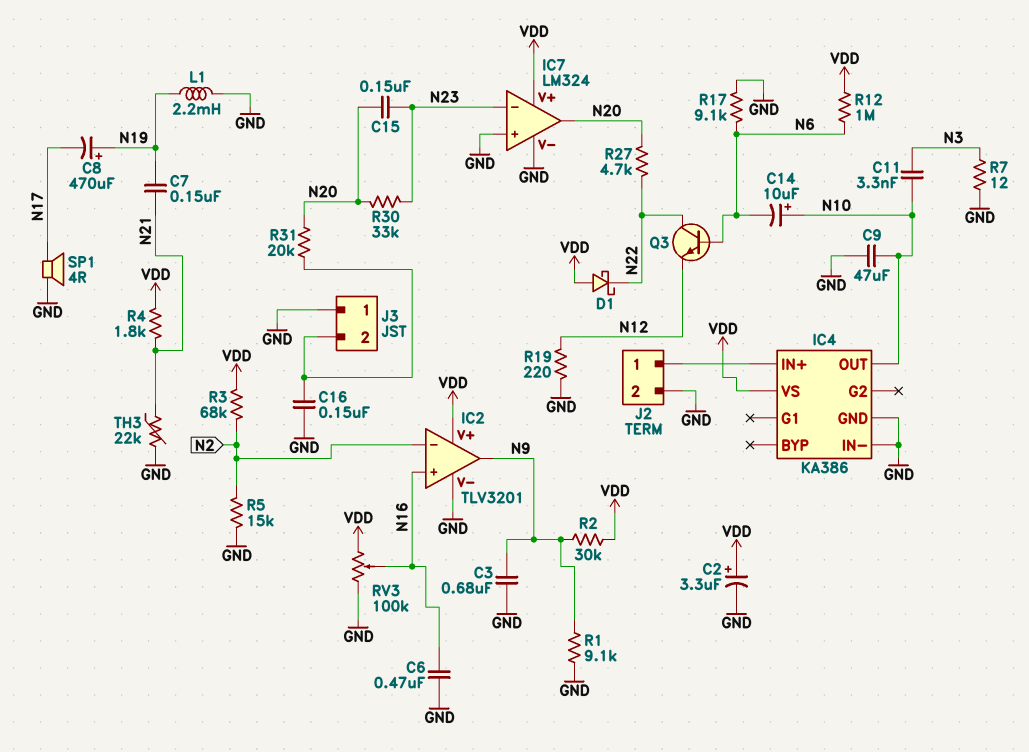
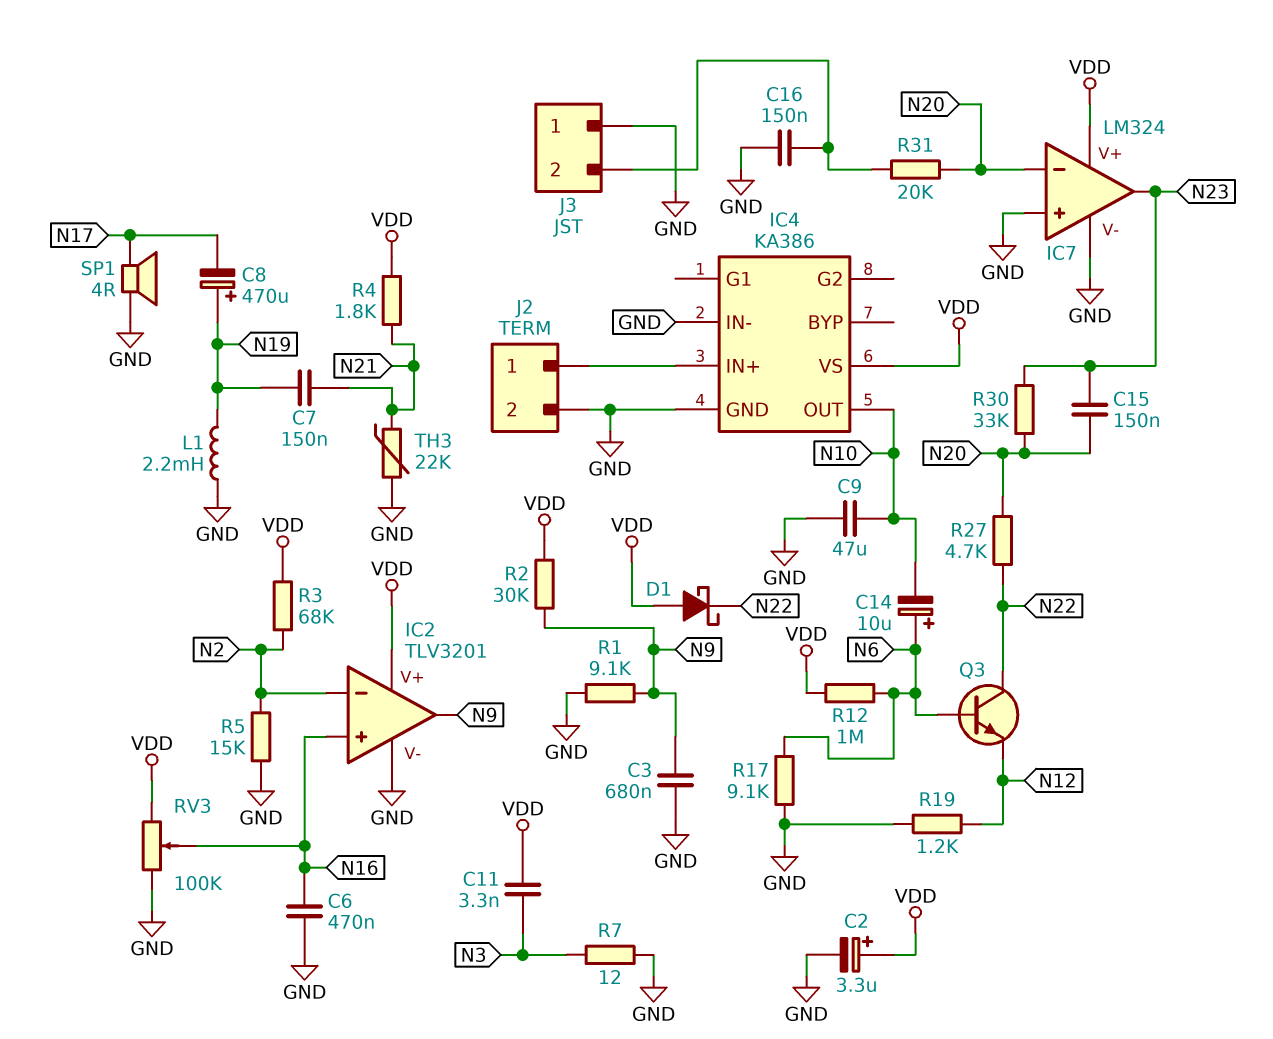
C11: 3.3nF (N3, N10) -> 3.3nF (N3, VDD)
C14: 10uF (plus N10, minus N6) -> 10uF (plus N6, minus N10)
IC7 pin in-: N23 -> N20
IC7 pin out: N20 -> N23
R19: 220 (GND, N12) -> 1.2k (GND, N12)

